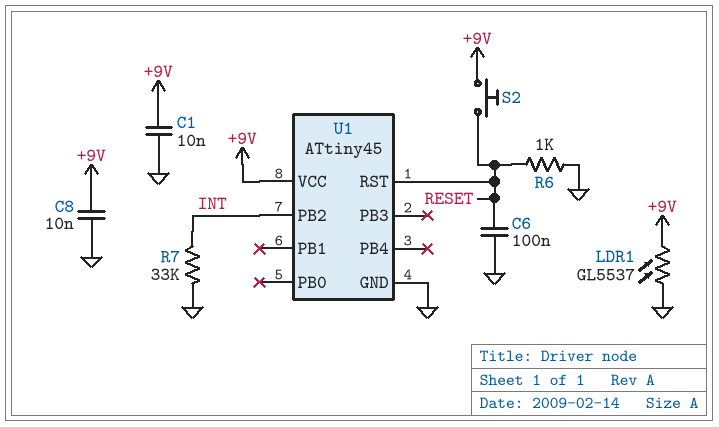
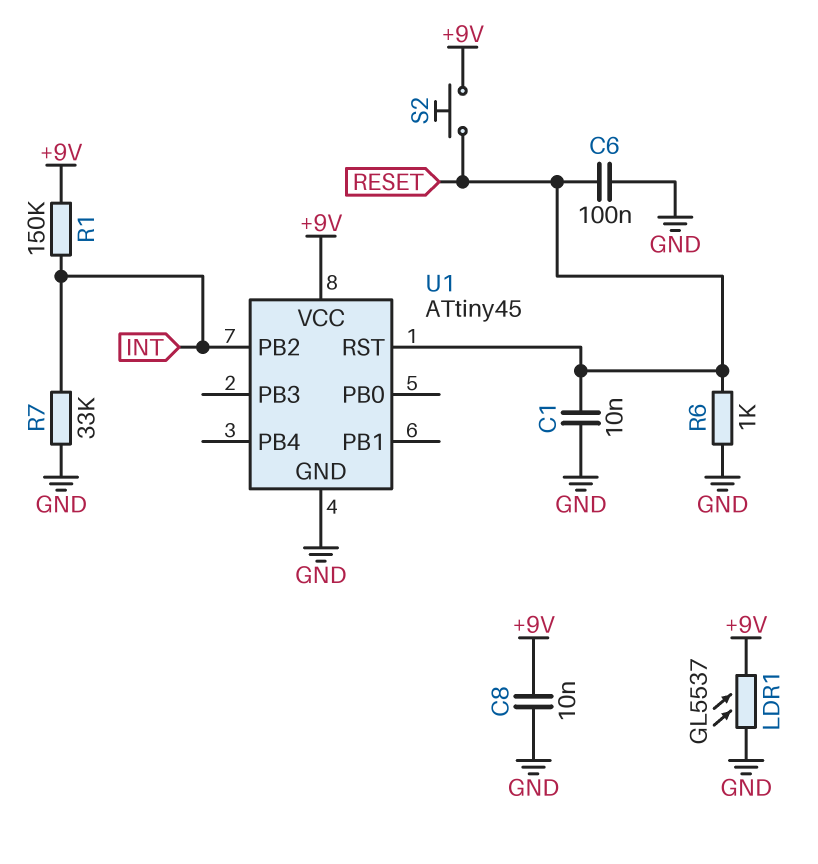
C1: 10nF (+9V, GND) -> 10nF (GND, RESET)
R1: none -> 150k (+9V, INT)

